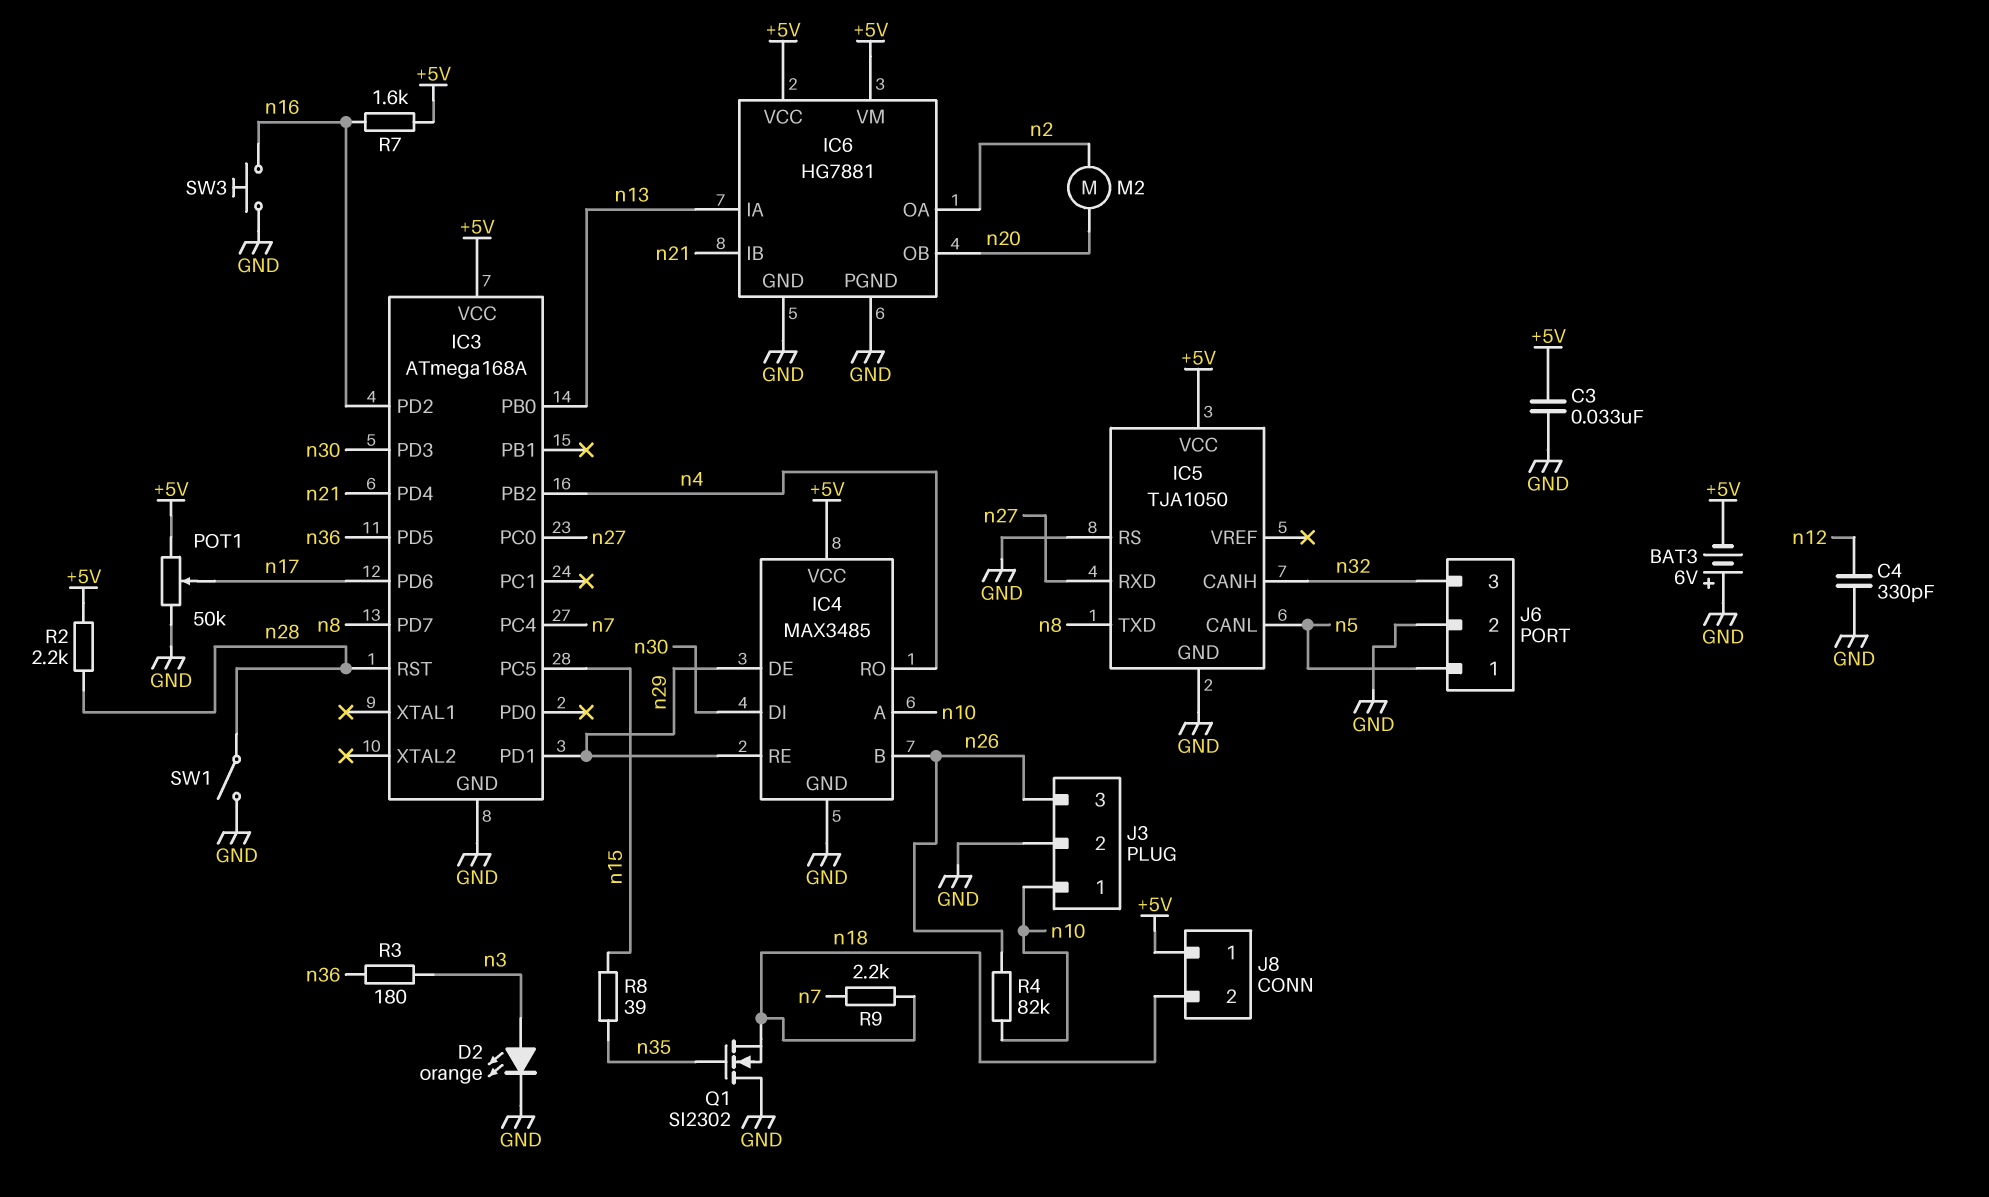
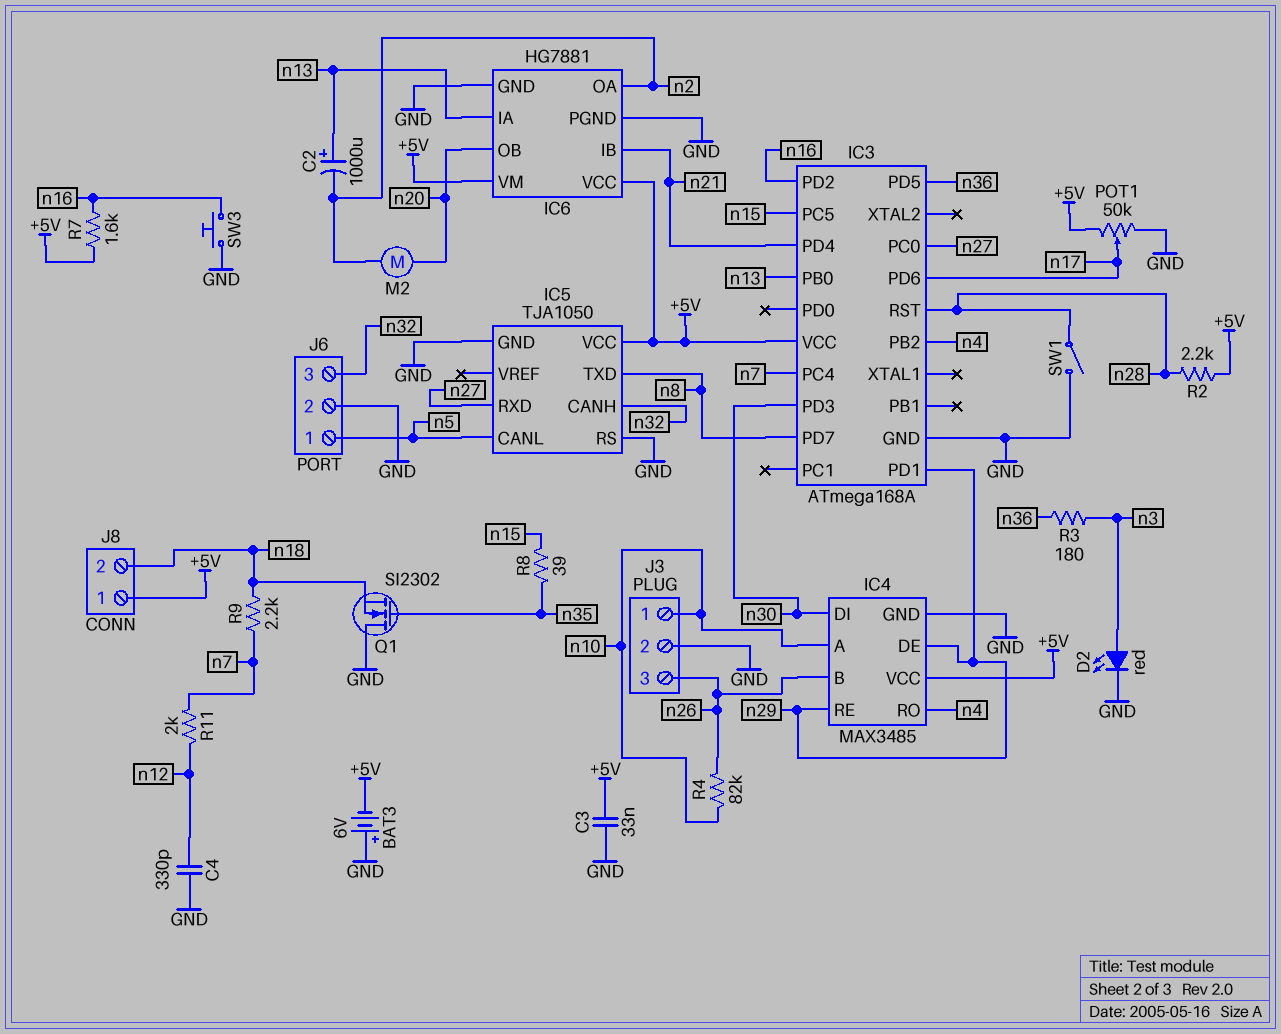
C2: none -> 1000uF (plus n13, minus n2)
D2: LED orange (A n3, K GND) -> LED red (A n3, K GND)
R11: none -> 2k (n7, n12)

